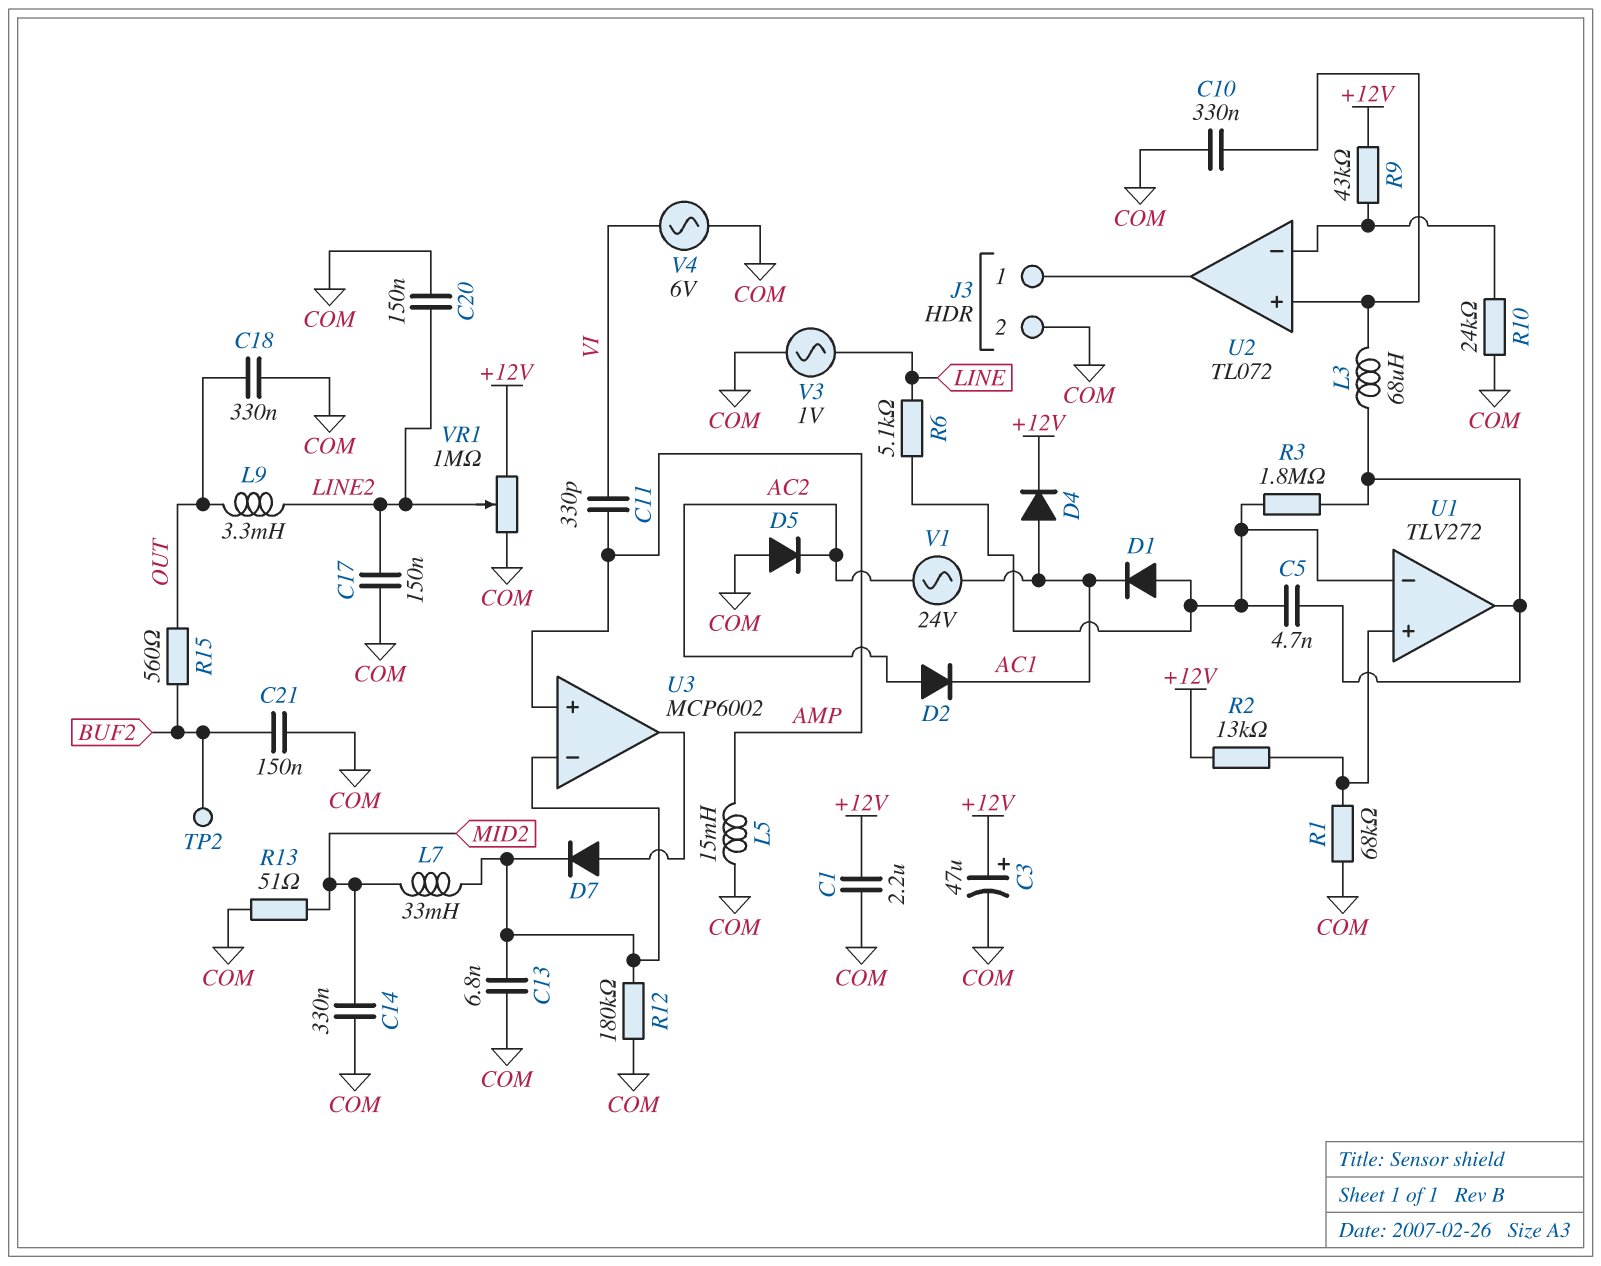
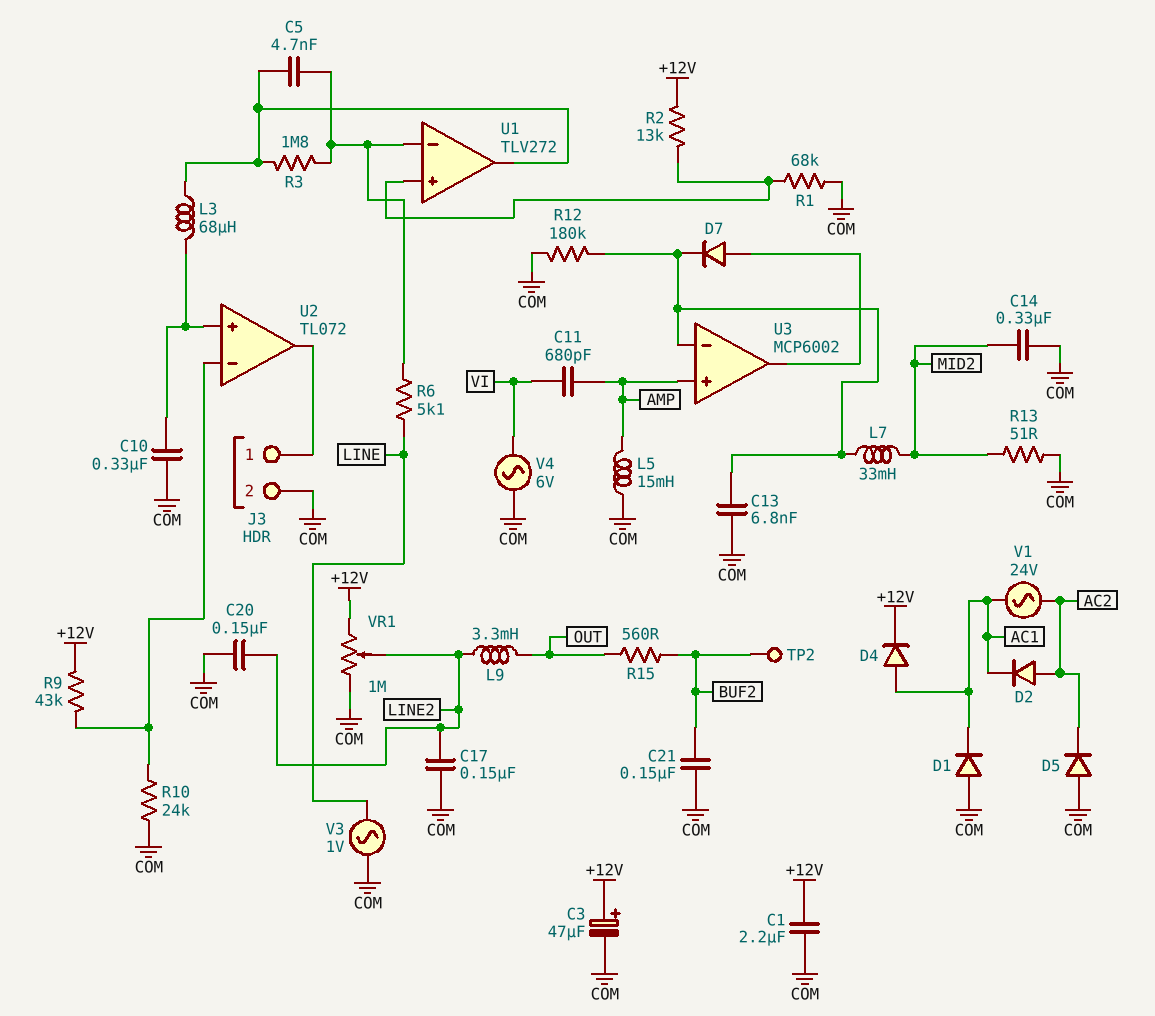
C11: 330pF (AMP, VI) -> 680pF (AMP, VI)
C18: 330nF (COM, OUT) -> none
D1: diode (A U1/in-, K AC1) -> diode (A COM, K AC1)

